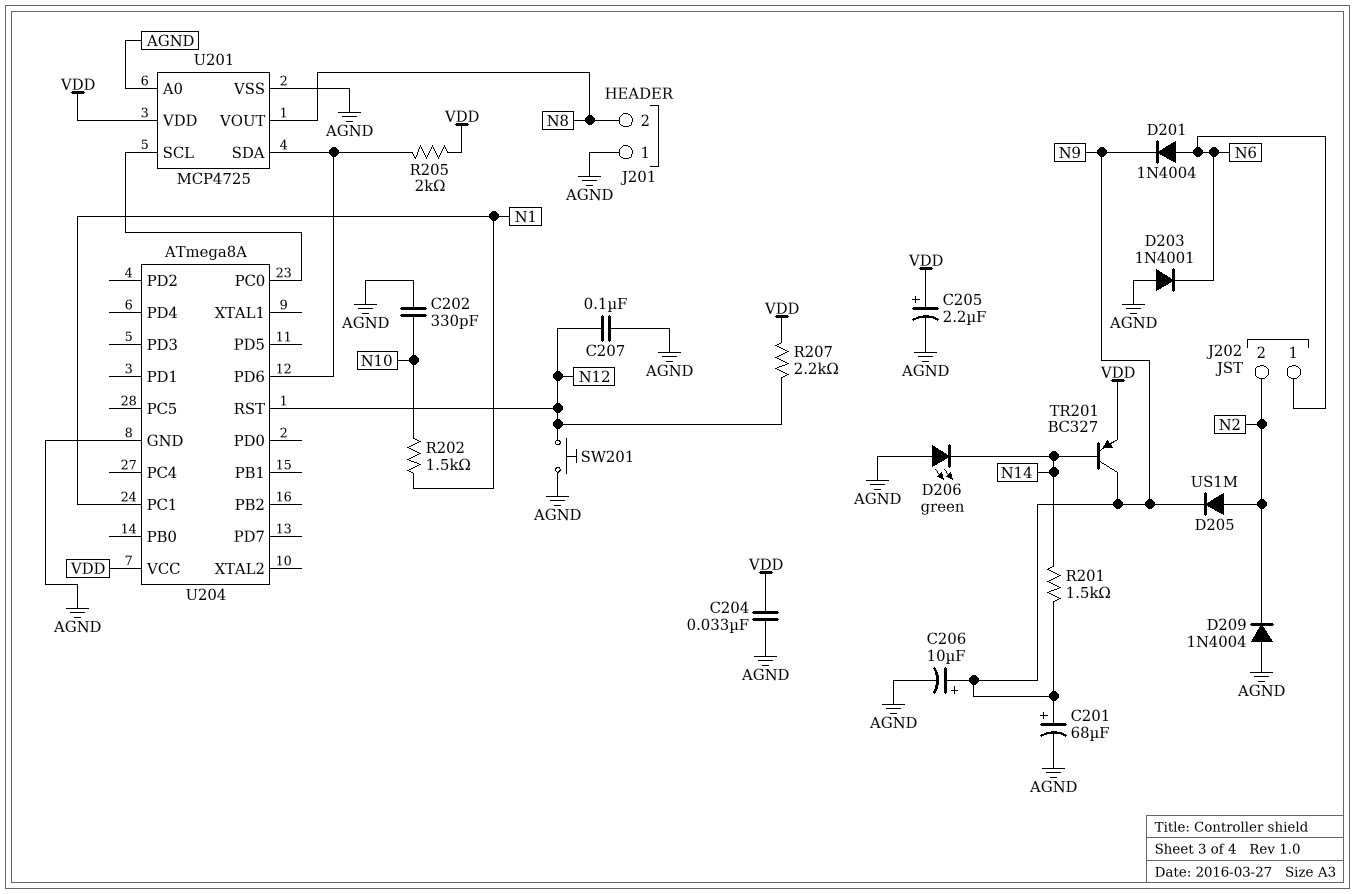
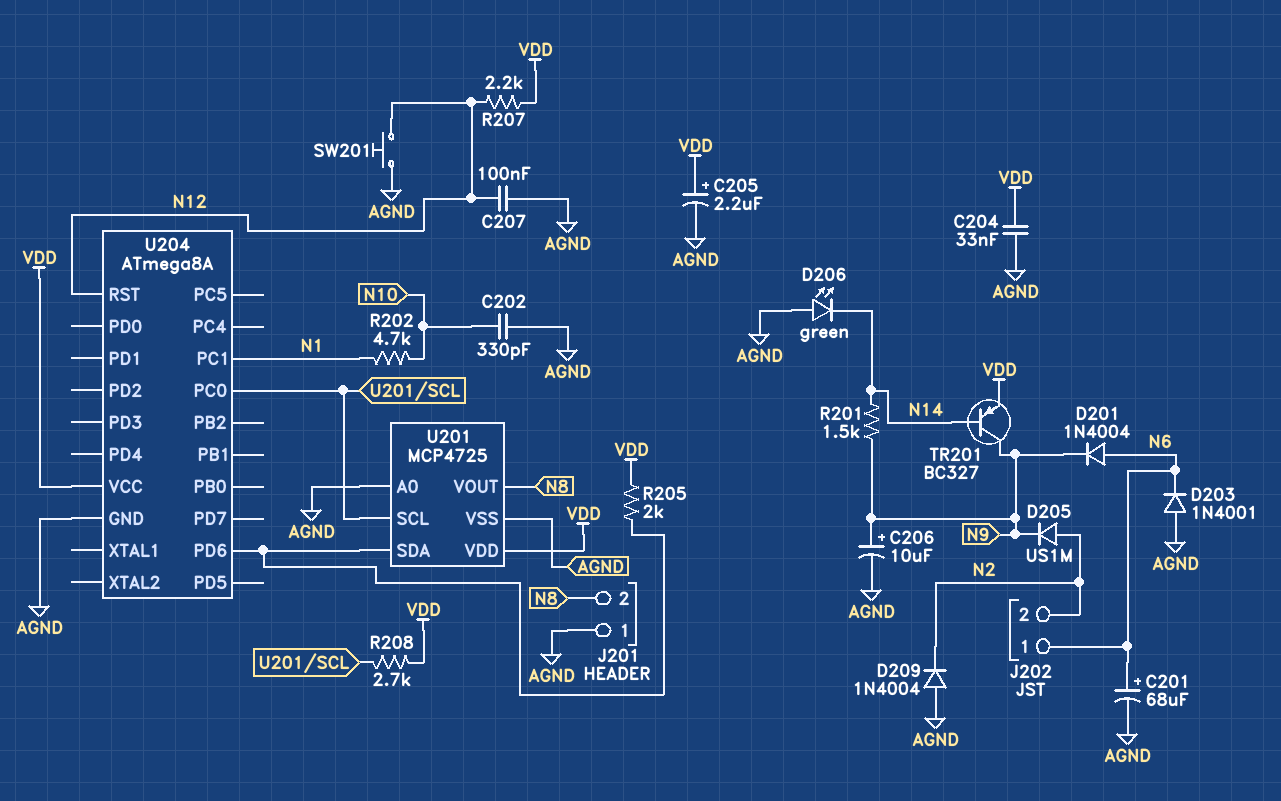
C201: 68uF (plus N9, minus AGND) -> 68uF (plus N6, minus AGND)
R202: 1.5k (N1, N10) -> 4.7k (N1, N10)
R208: none -> 2.7k (U201/SCL, VDD)

